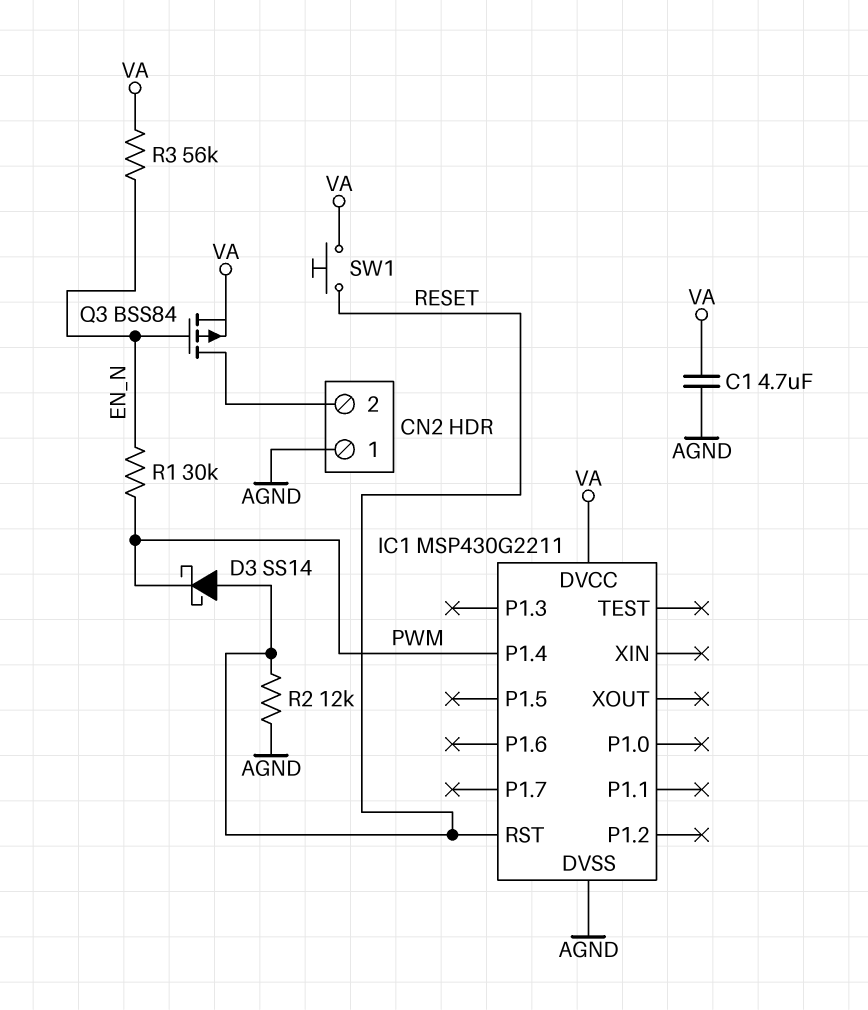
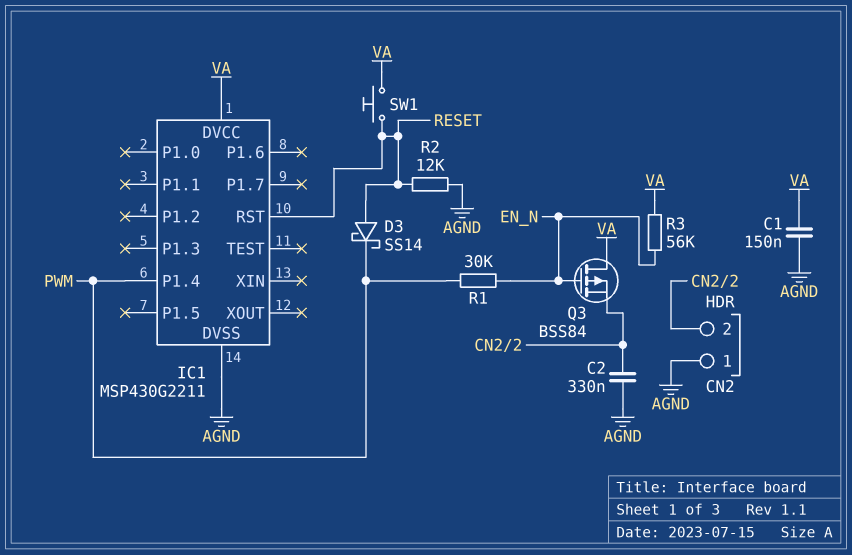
C1: 4.7uF (AGND, VA) -> 150nF (AGND, VA)
C2: none -> 330nF (AGND, CN2/2)
Q3: PMOS BSS84 (G EN_N, D CN2/2, S VA) -> PMOS BSS84 (G EN_N, D VA, S CN2/2)

